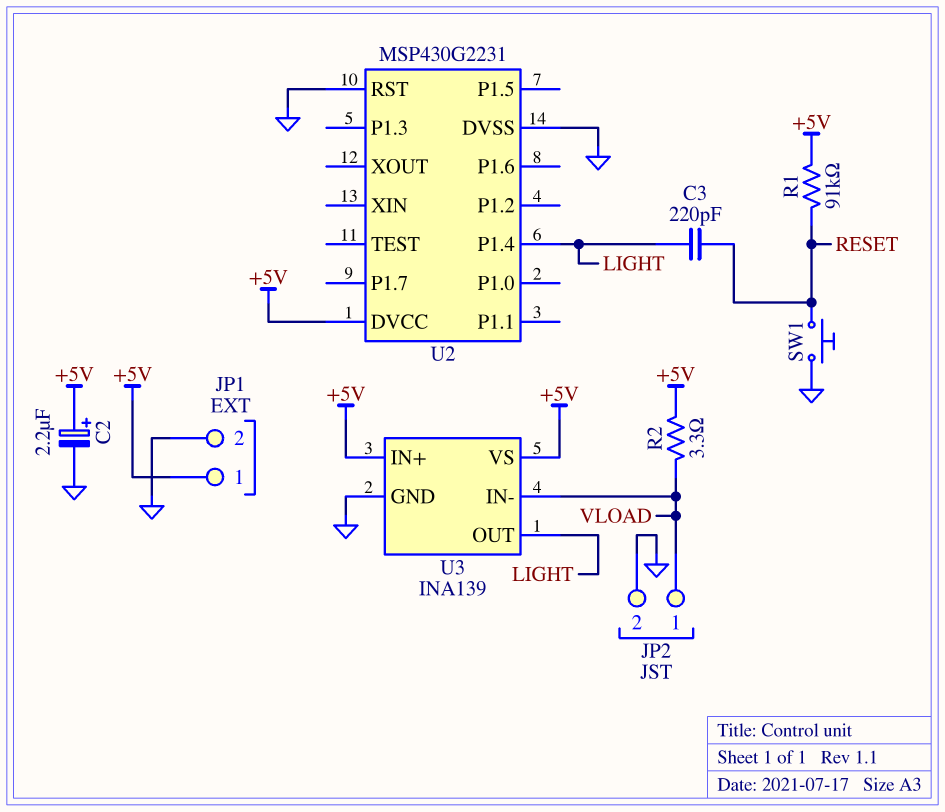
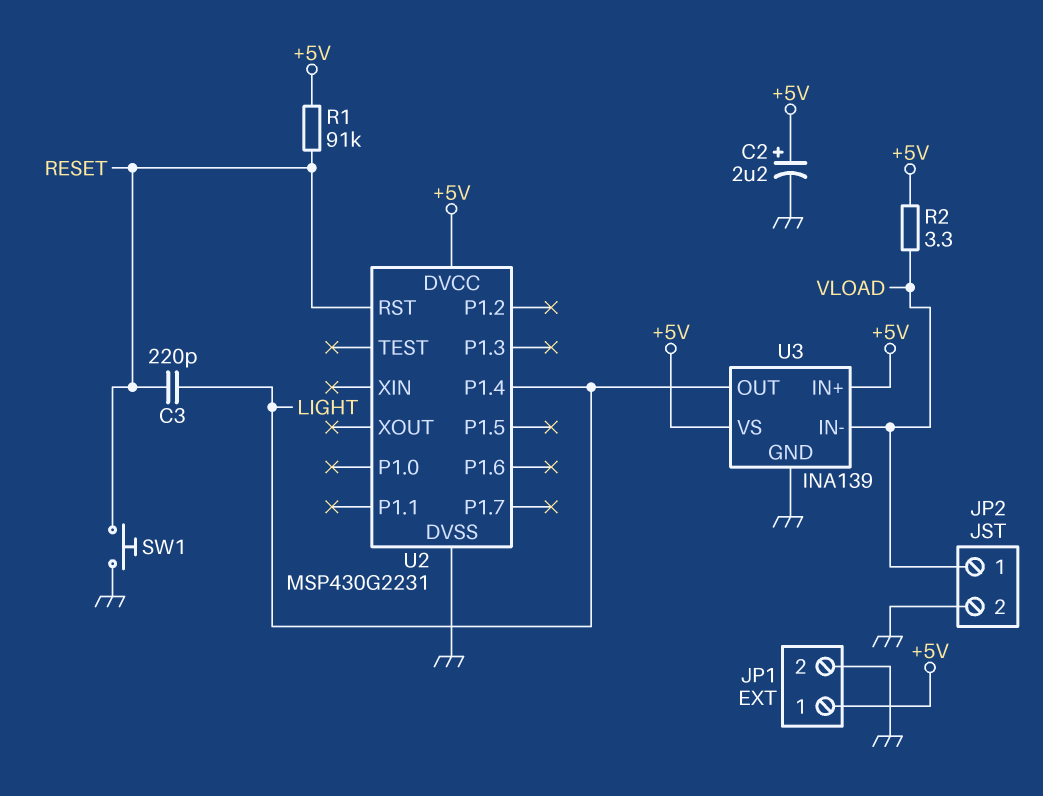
U2 pin RST: GND -> RESET

